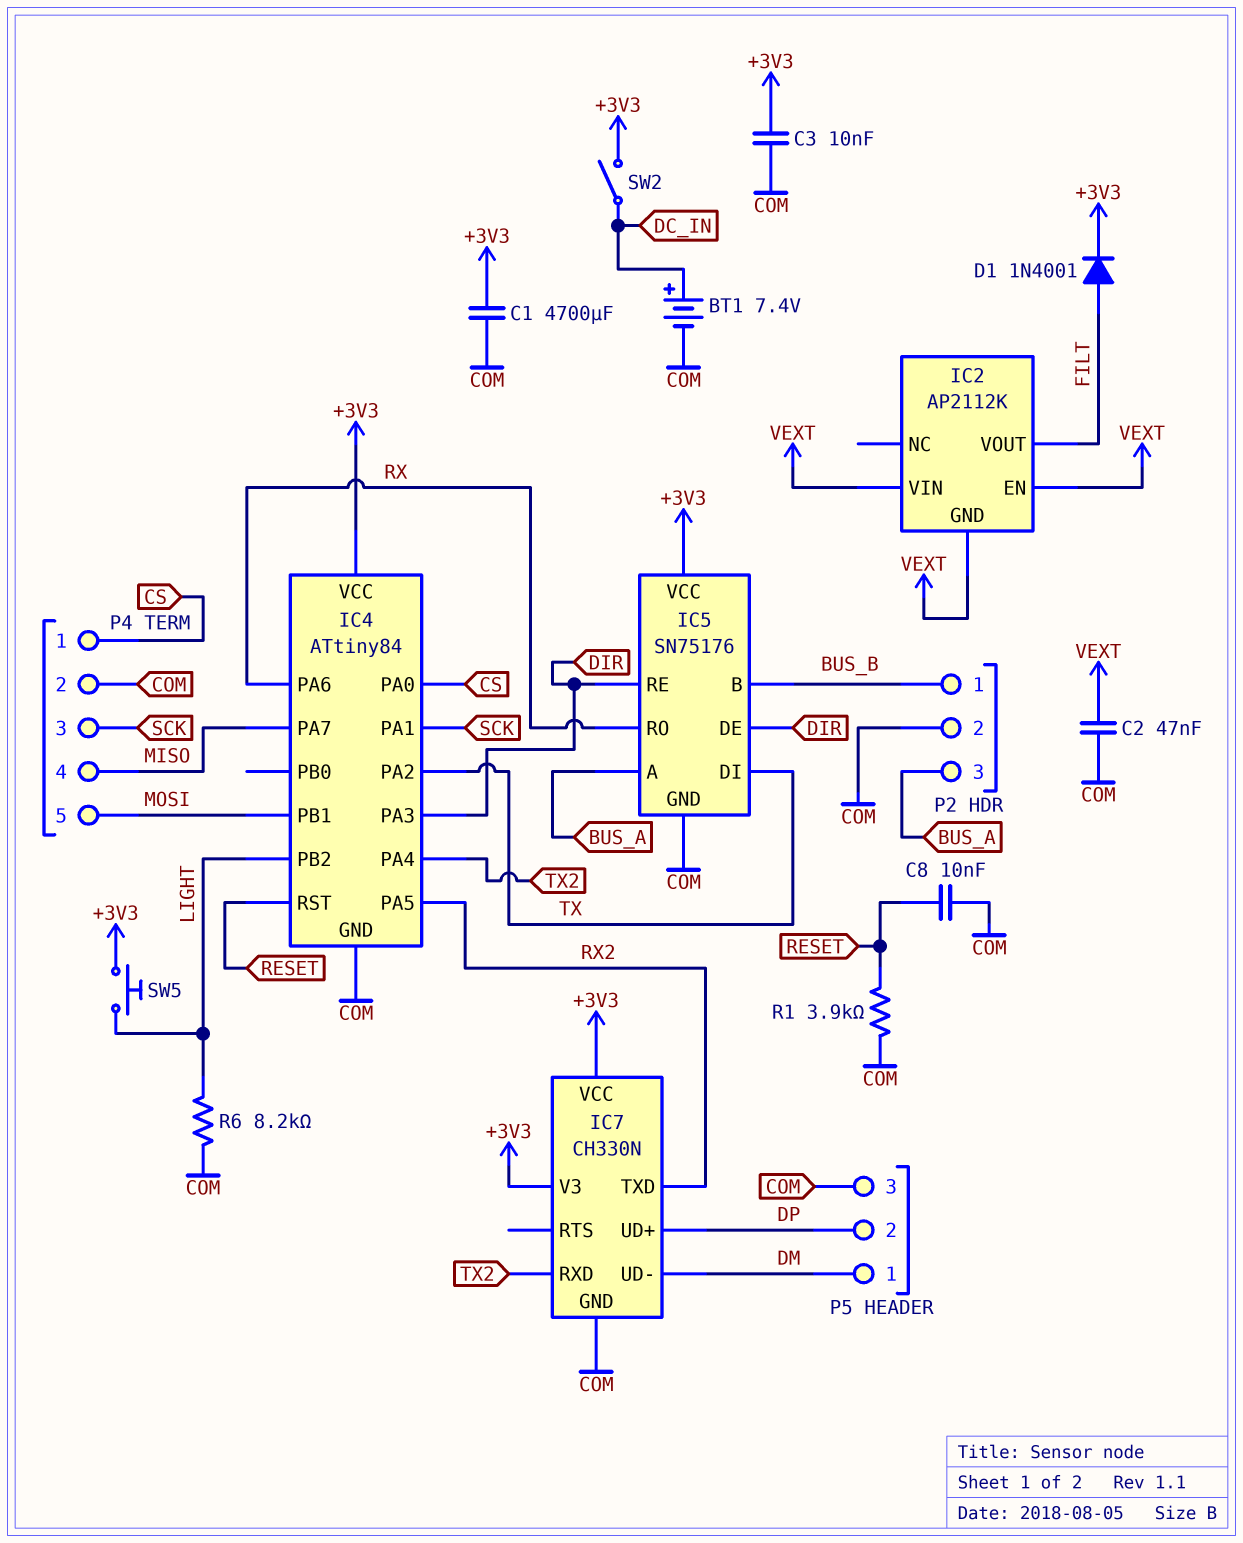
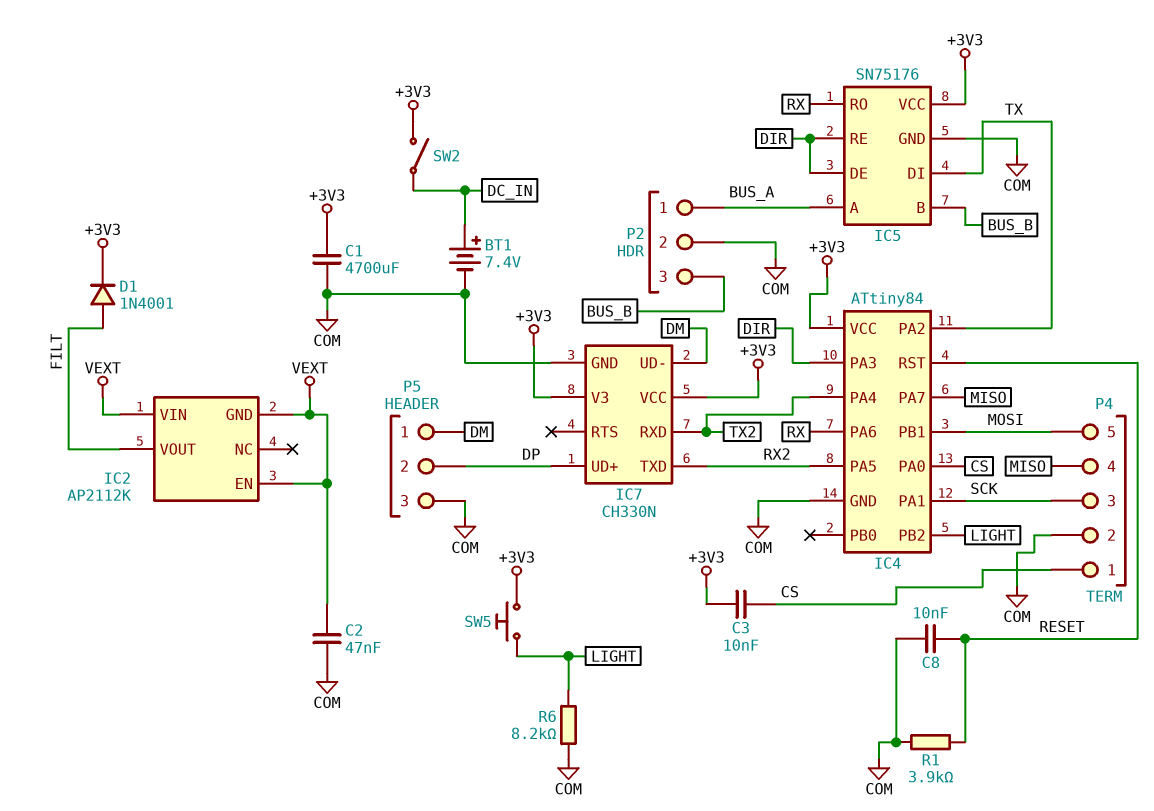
C3: 10nF (+3V3, COM) -> 10nF (+3V3, CS)
P2 pin 1: BUS_B -> BUS_A
P2 pin 3: BUS_A -> BUS_B

